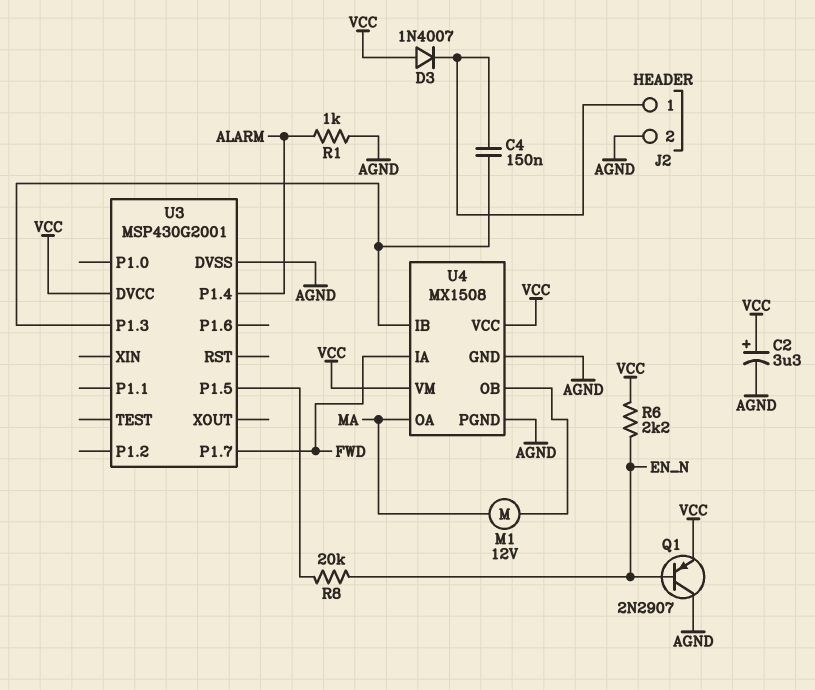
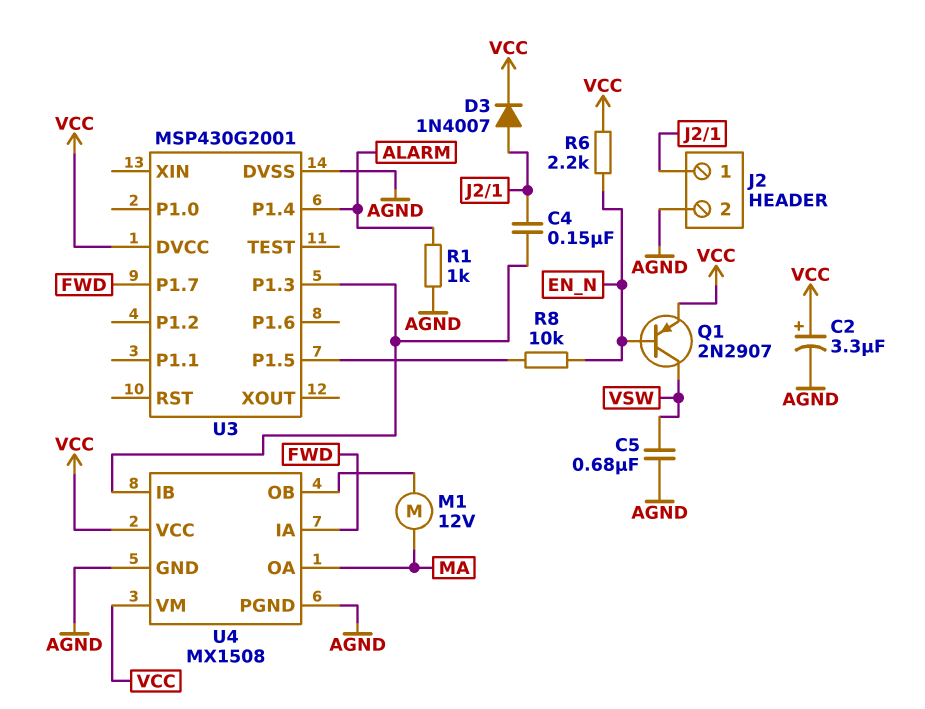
C5: none -> 680nF (AGND, VSW)
D3: diode 1N4007 (A VCC, K J2/1) -> diode 1N4007 (A J2/1, K VCC)
Q1: PNP 2N2907 (B EN_N, C AGND, E VCC) -> PNP 2N2907 (B EN_N, C VSW, E VCC)
R8: 20k (EN_N, U3/P1.5) -> 10k (EN_N, U3/P1.5)

